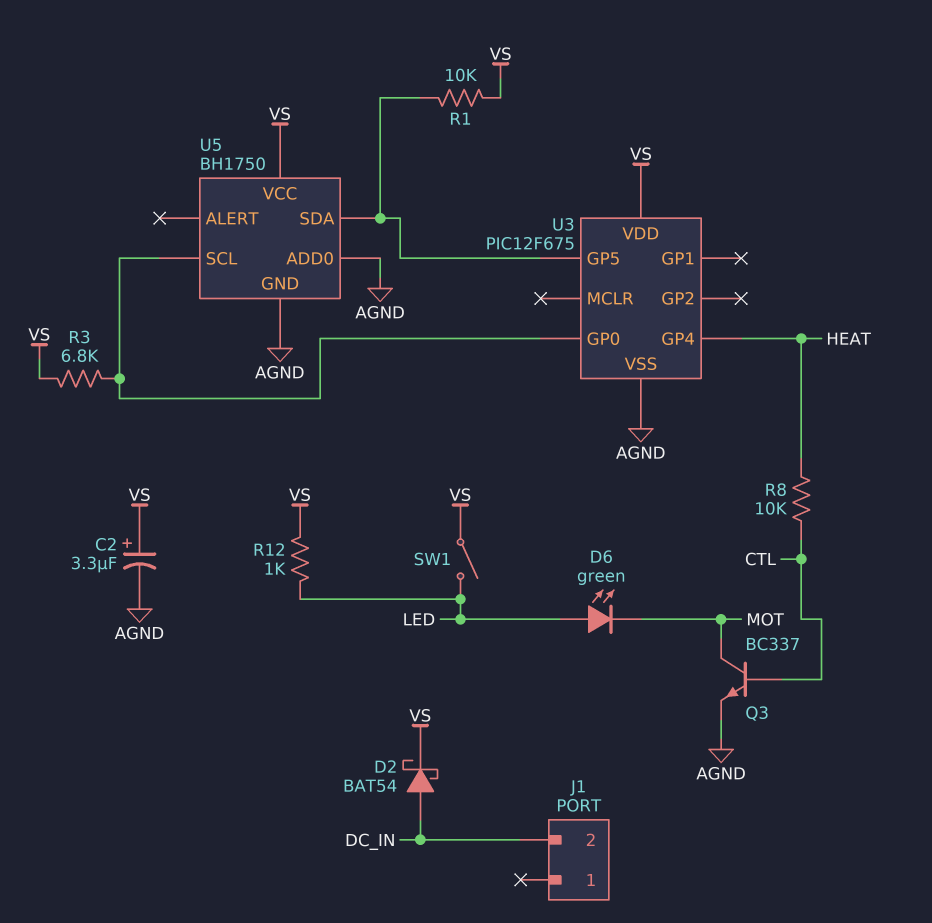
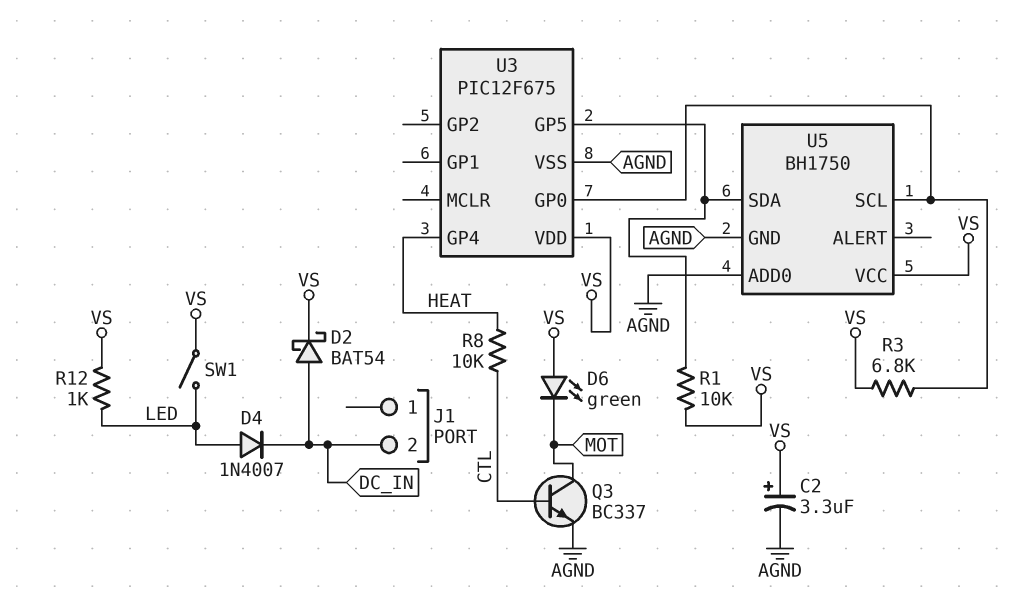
D4: none -> diode 1N4007 (A LED, K DC_IN)
D6: LED green (A LED, K MOT) -> LED green (A VS, K MOT)

